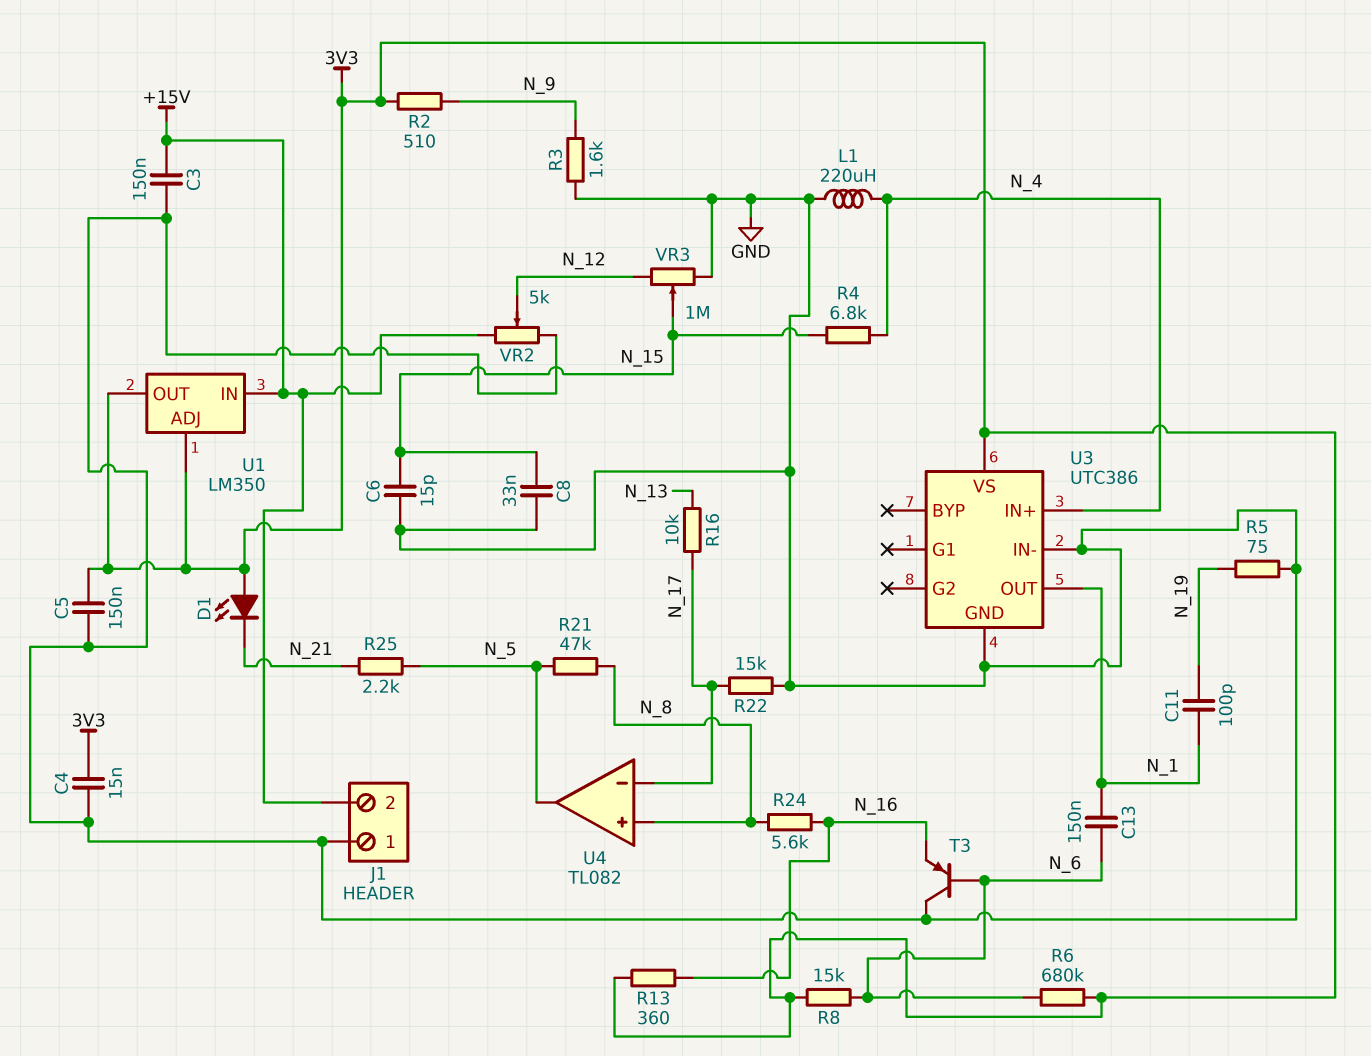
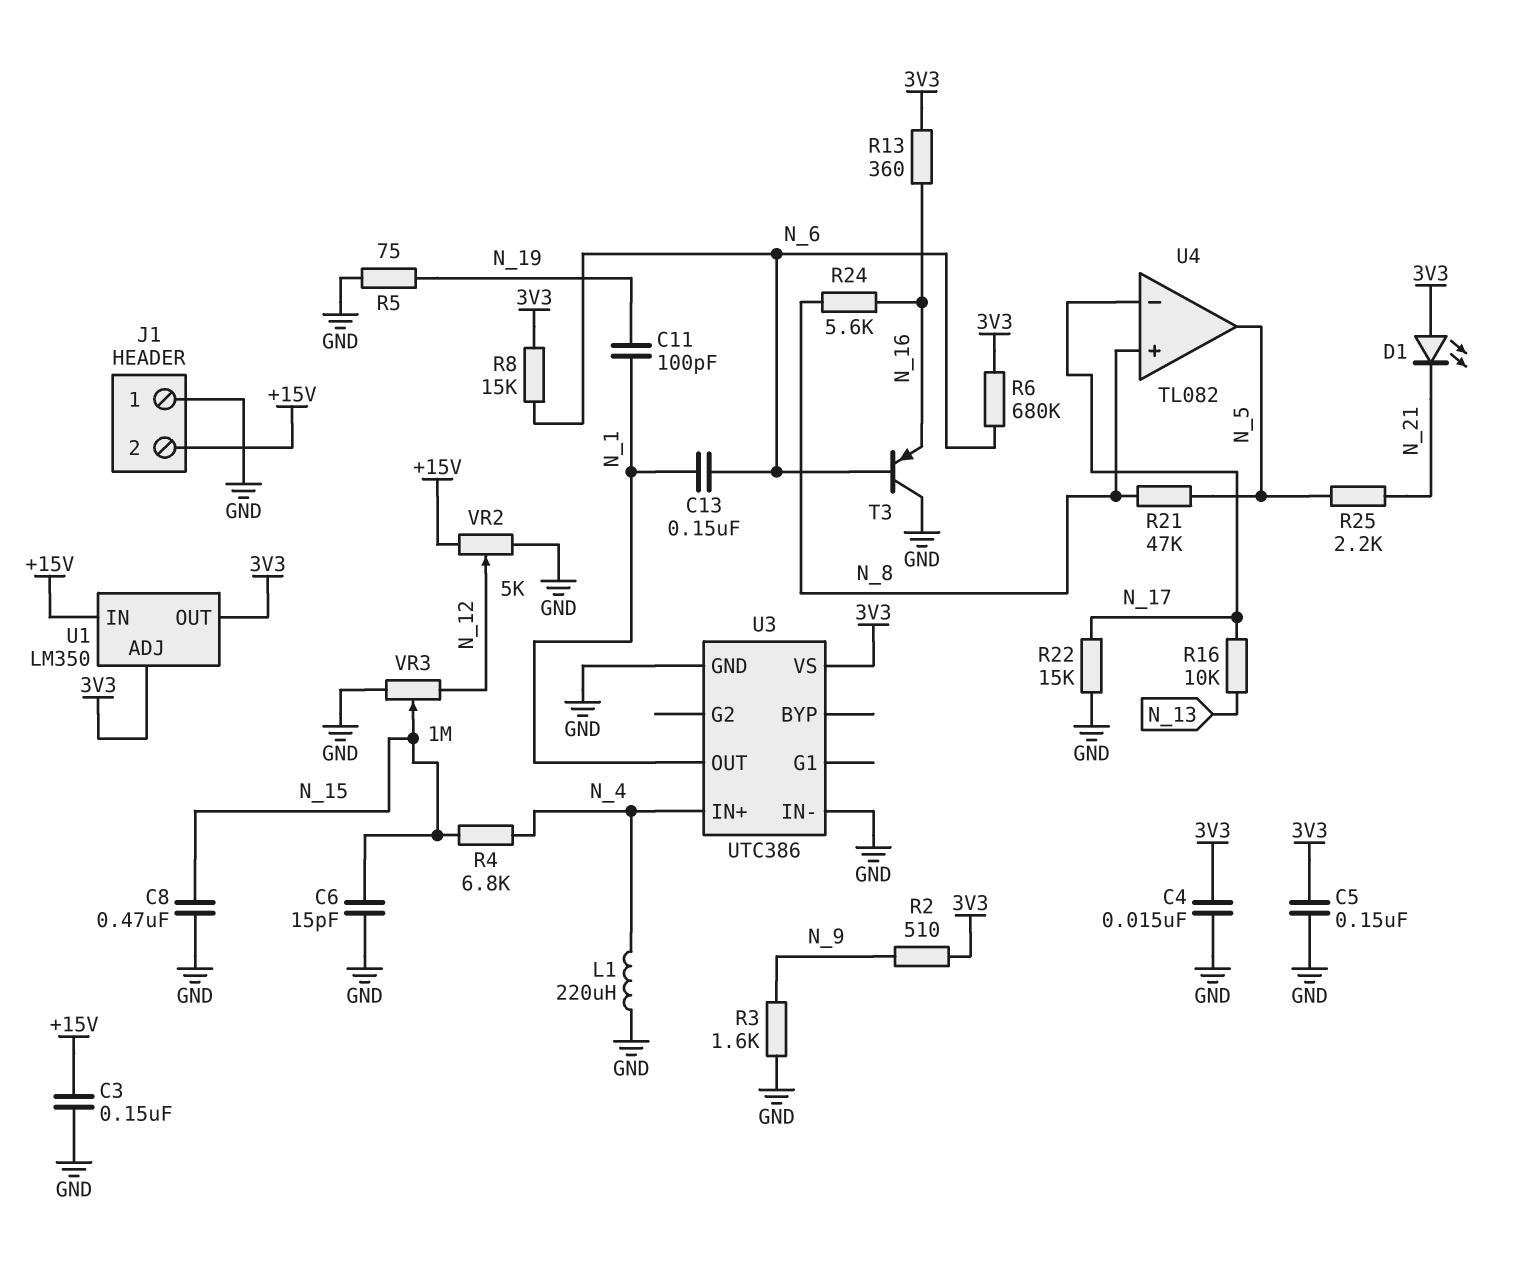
C8: 33nF (GND, N_15) -> 470nF (GND, N_15)

